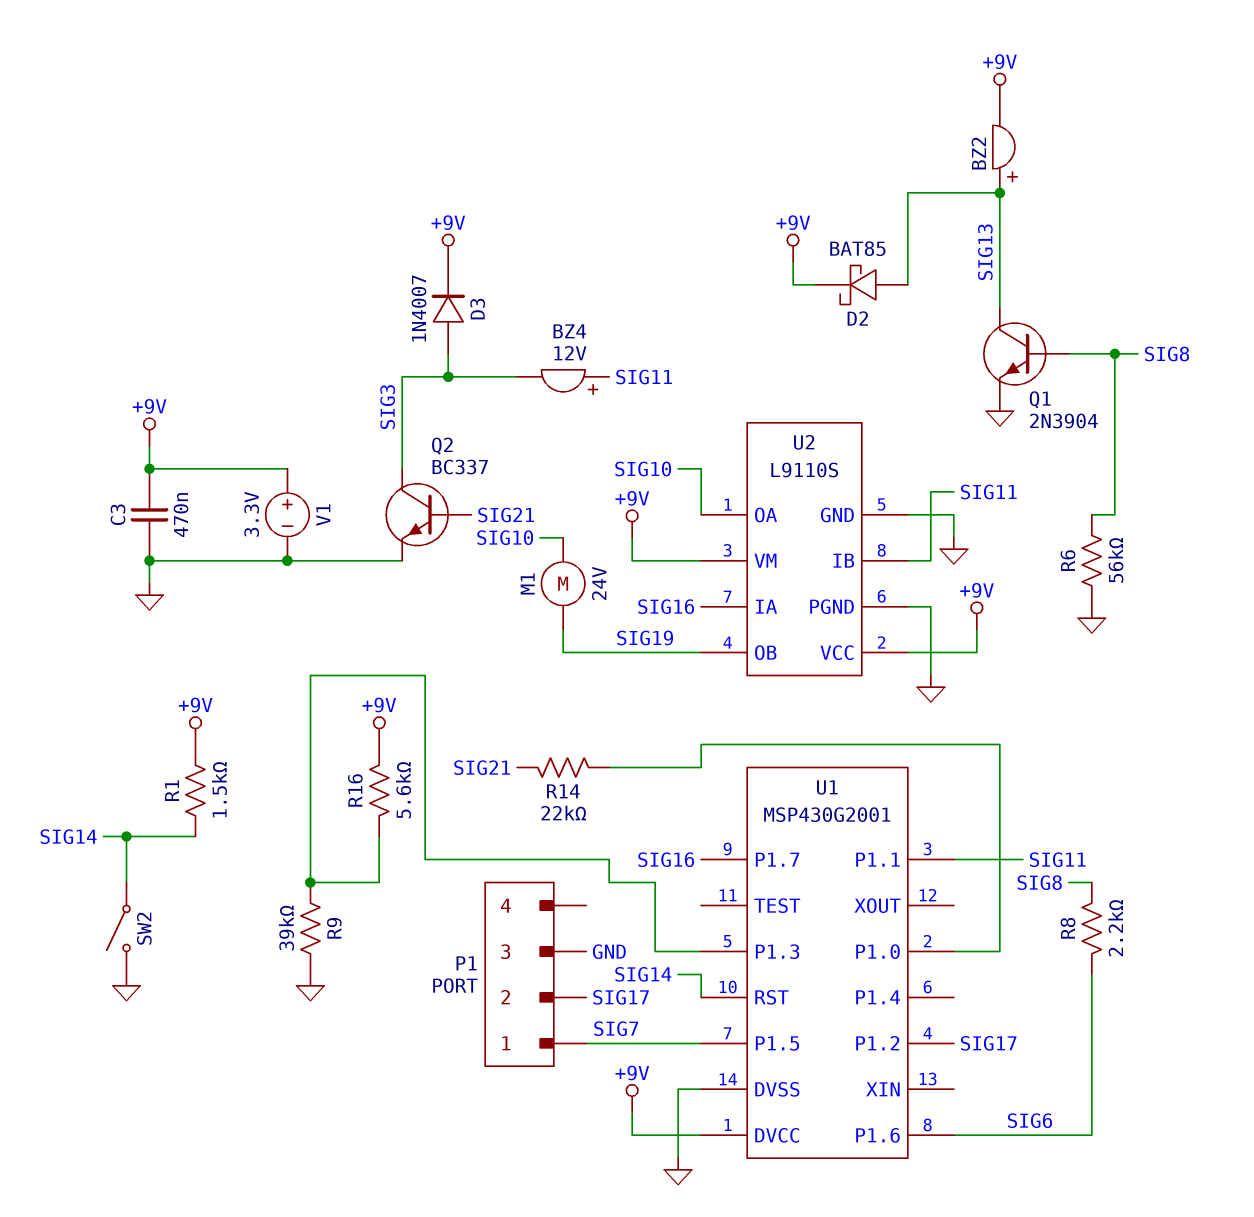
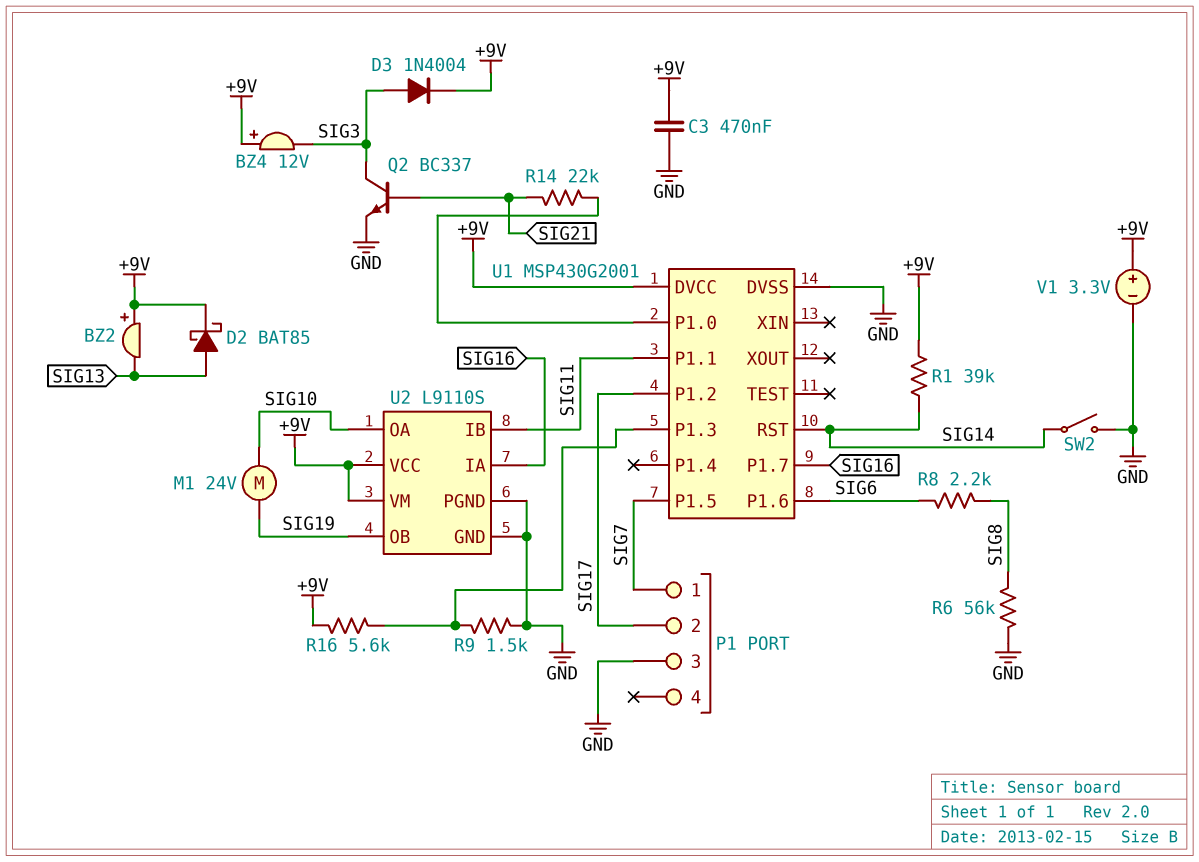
BZ2: buzzer (plus SIG13, minus +9V) -> buzzer (plus +9V, minus SIG13)
BZ4: buzzer 12V (plus SIG11, minus SIG3) -> buzzer 12V (plus +9V, minus SIG3)
D3: diode 1N4007 (A SIG3, K +9V) -> diode 1N4004 (A SIG3, K +9V)
Q1: NPN 2N3904 (B SIG8, C SIG13, E GND) -> none
R1: 1.5k (+9V, SIG14) -> 39k (+9V, SIG14)
R9: 39k (GND, U1/P1.3) -> 1.5k (GND, U1/P1.3)

